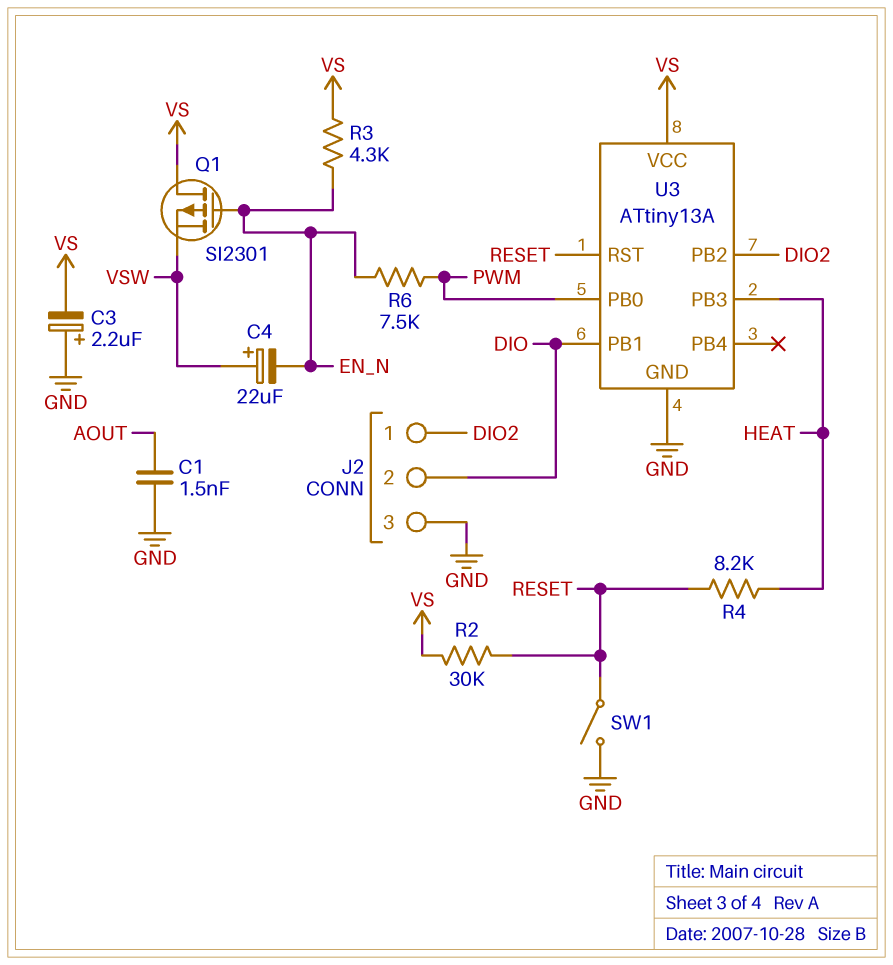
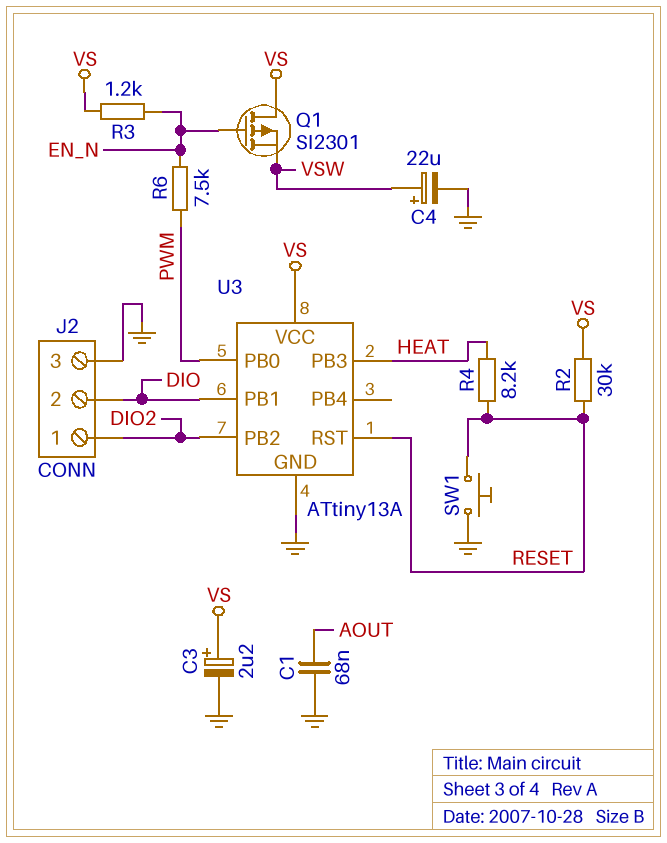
C1: 1.5nF (AOUT, GND) -> 68nF (AOUT, GND)
C3: 2.2uF (plus GND, minus VS) -> 2.2uF (plus VS, minus GND)
C4: 22uF (plus VSW, minus EN_N) -> 22uF (plus VSW, minus GND)
R3: 4.3k (EN_N, VS) -> 1.2k (EN_N, VS)
SW1: switch (GND, RESET) -> button (GND, RESET)

